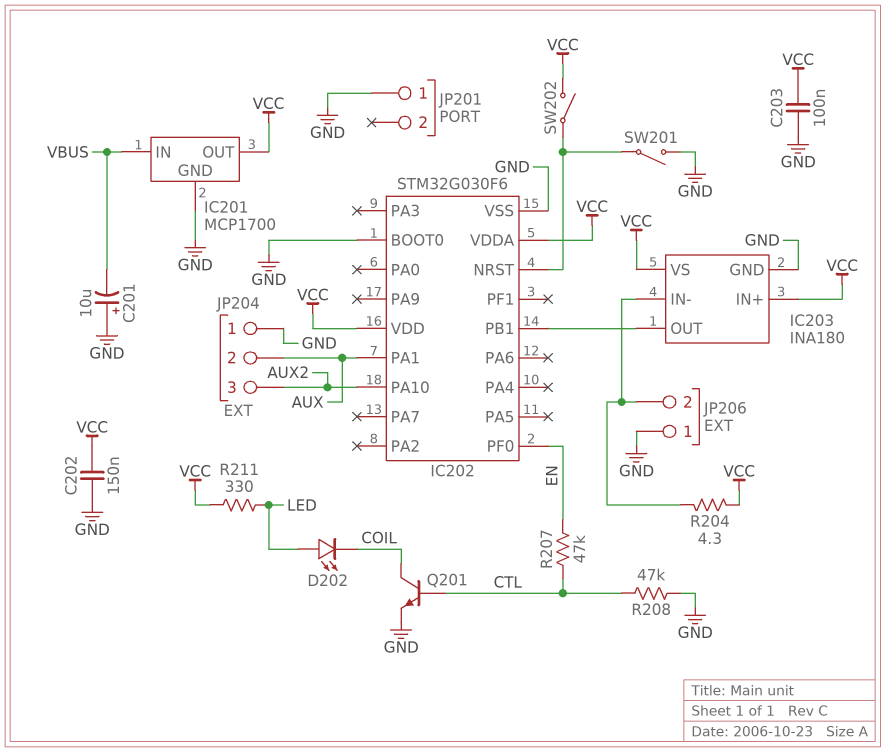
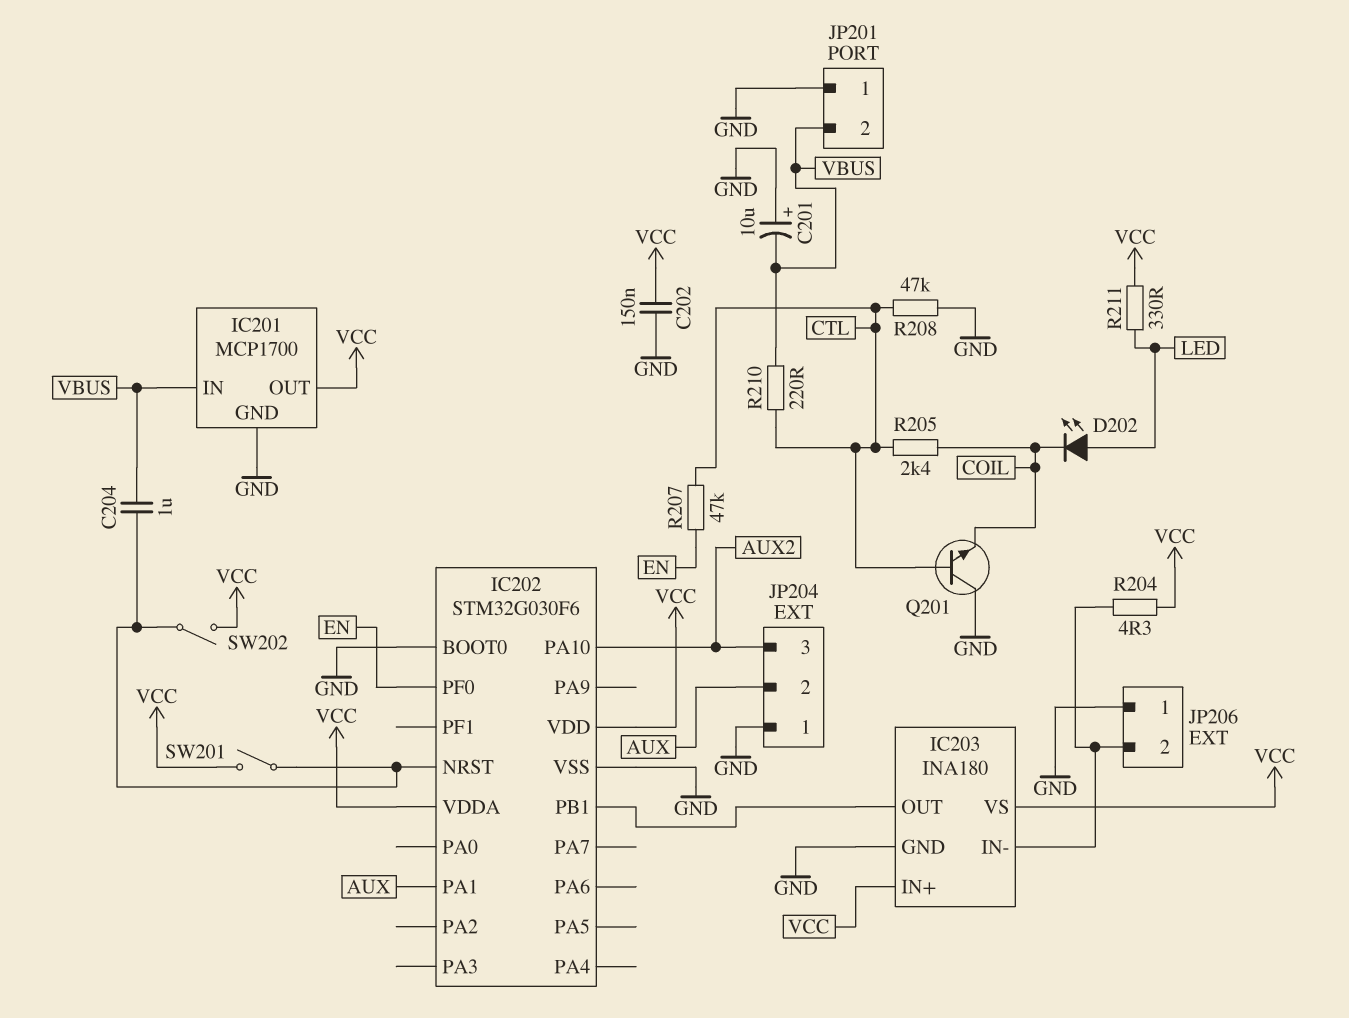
C203: 100nF (GND, VCC) -> none
C204: none -> 1uF (IC202/NRST, VBUS)
JP201 pin 2: none -> VBUS
Q201: NPN (B CTL, C COIL, E GND) -> NPN (B CTL, C GND, E COIL)
R205: none -> 2.4k (COIL, CTL)
R210: none -> 220 (CTL, VBUS)
SW201: switch (GND, IC202/NRST) -> switch (IC202/NRST, VCC)

